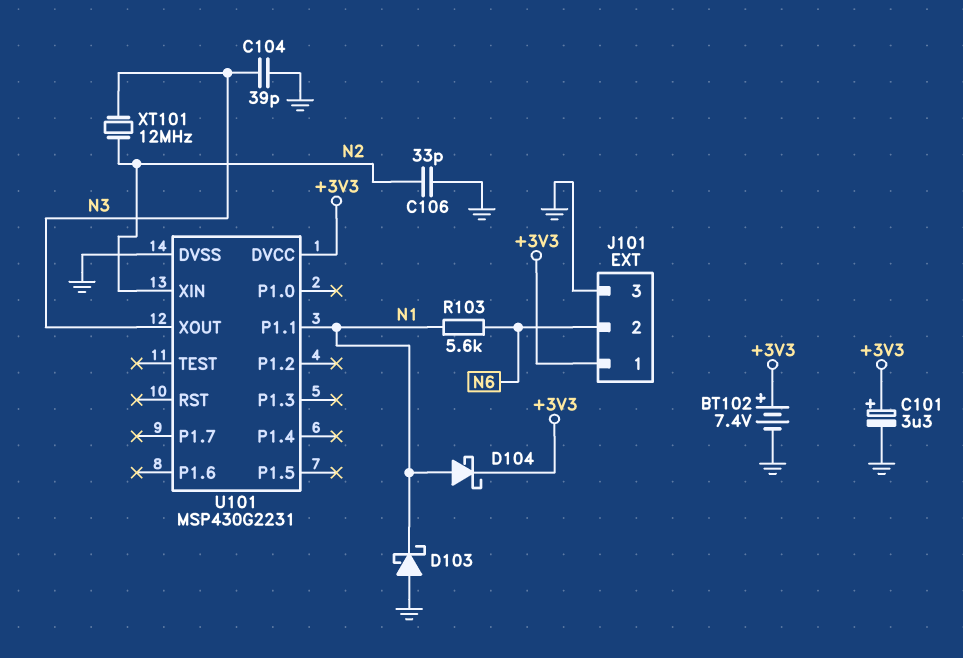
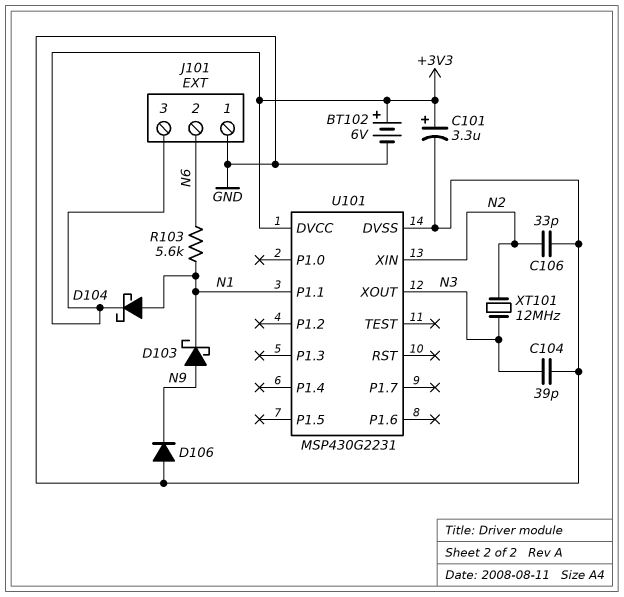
BT102: 7.4V (plus +3V3, minus GND) -> 6V (plus +3V3, minus GND)
D103: schottky (A GND, K N1) -> schottky (A N9, K N1)
D106: none -> diode (A GND, K N9)
J101 pin 1: +3V3 -> GND
J101 pin 3: GND -> +3V3

